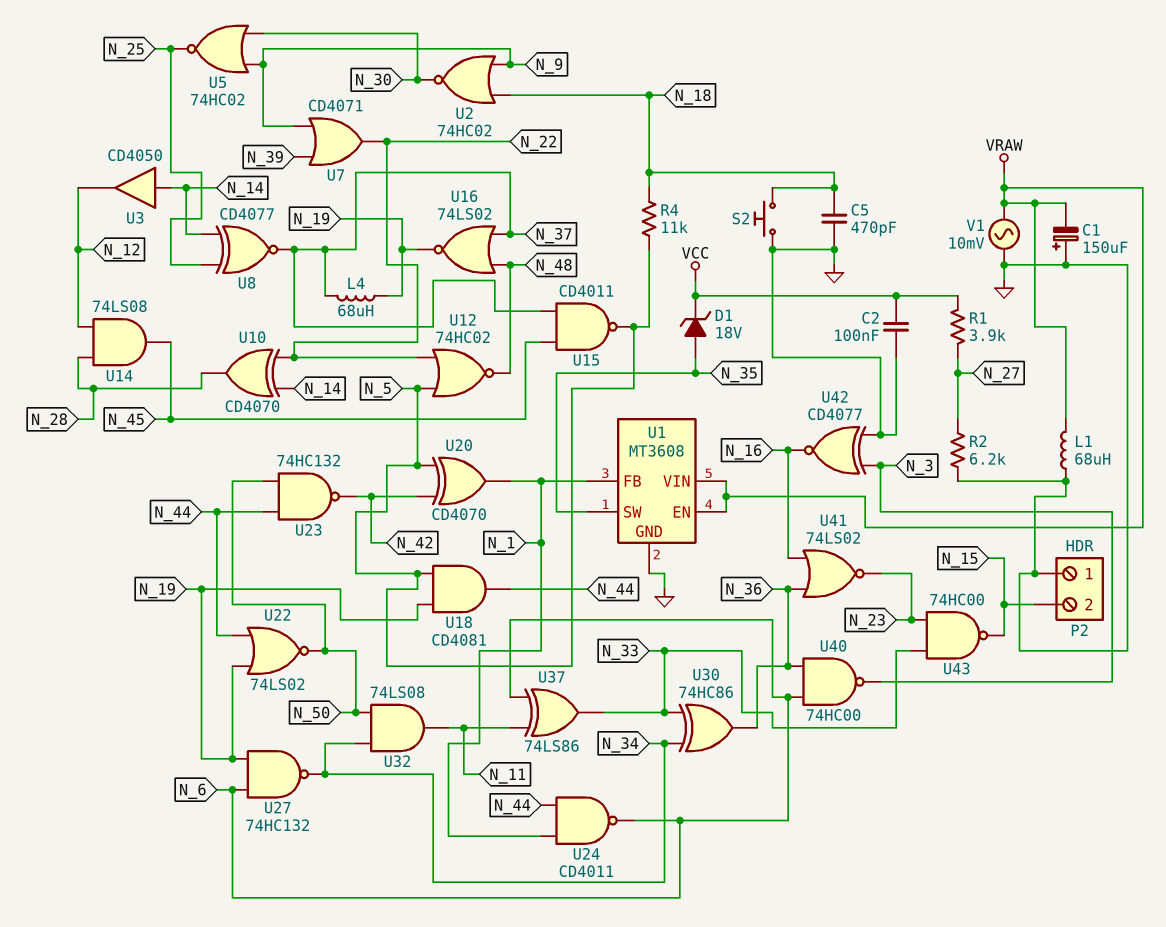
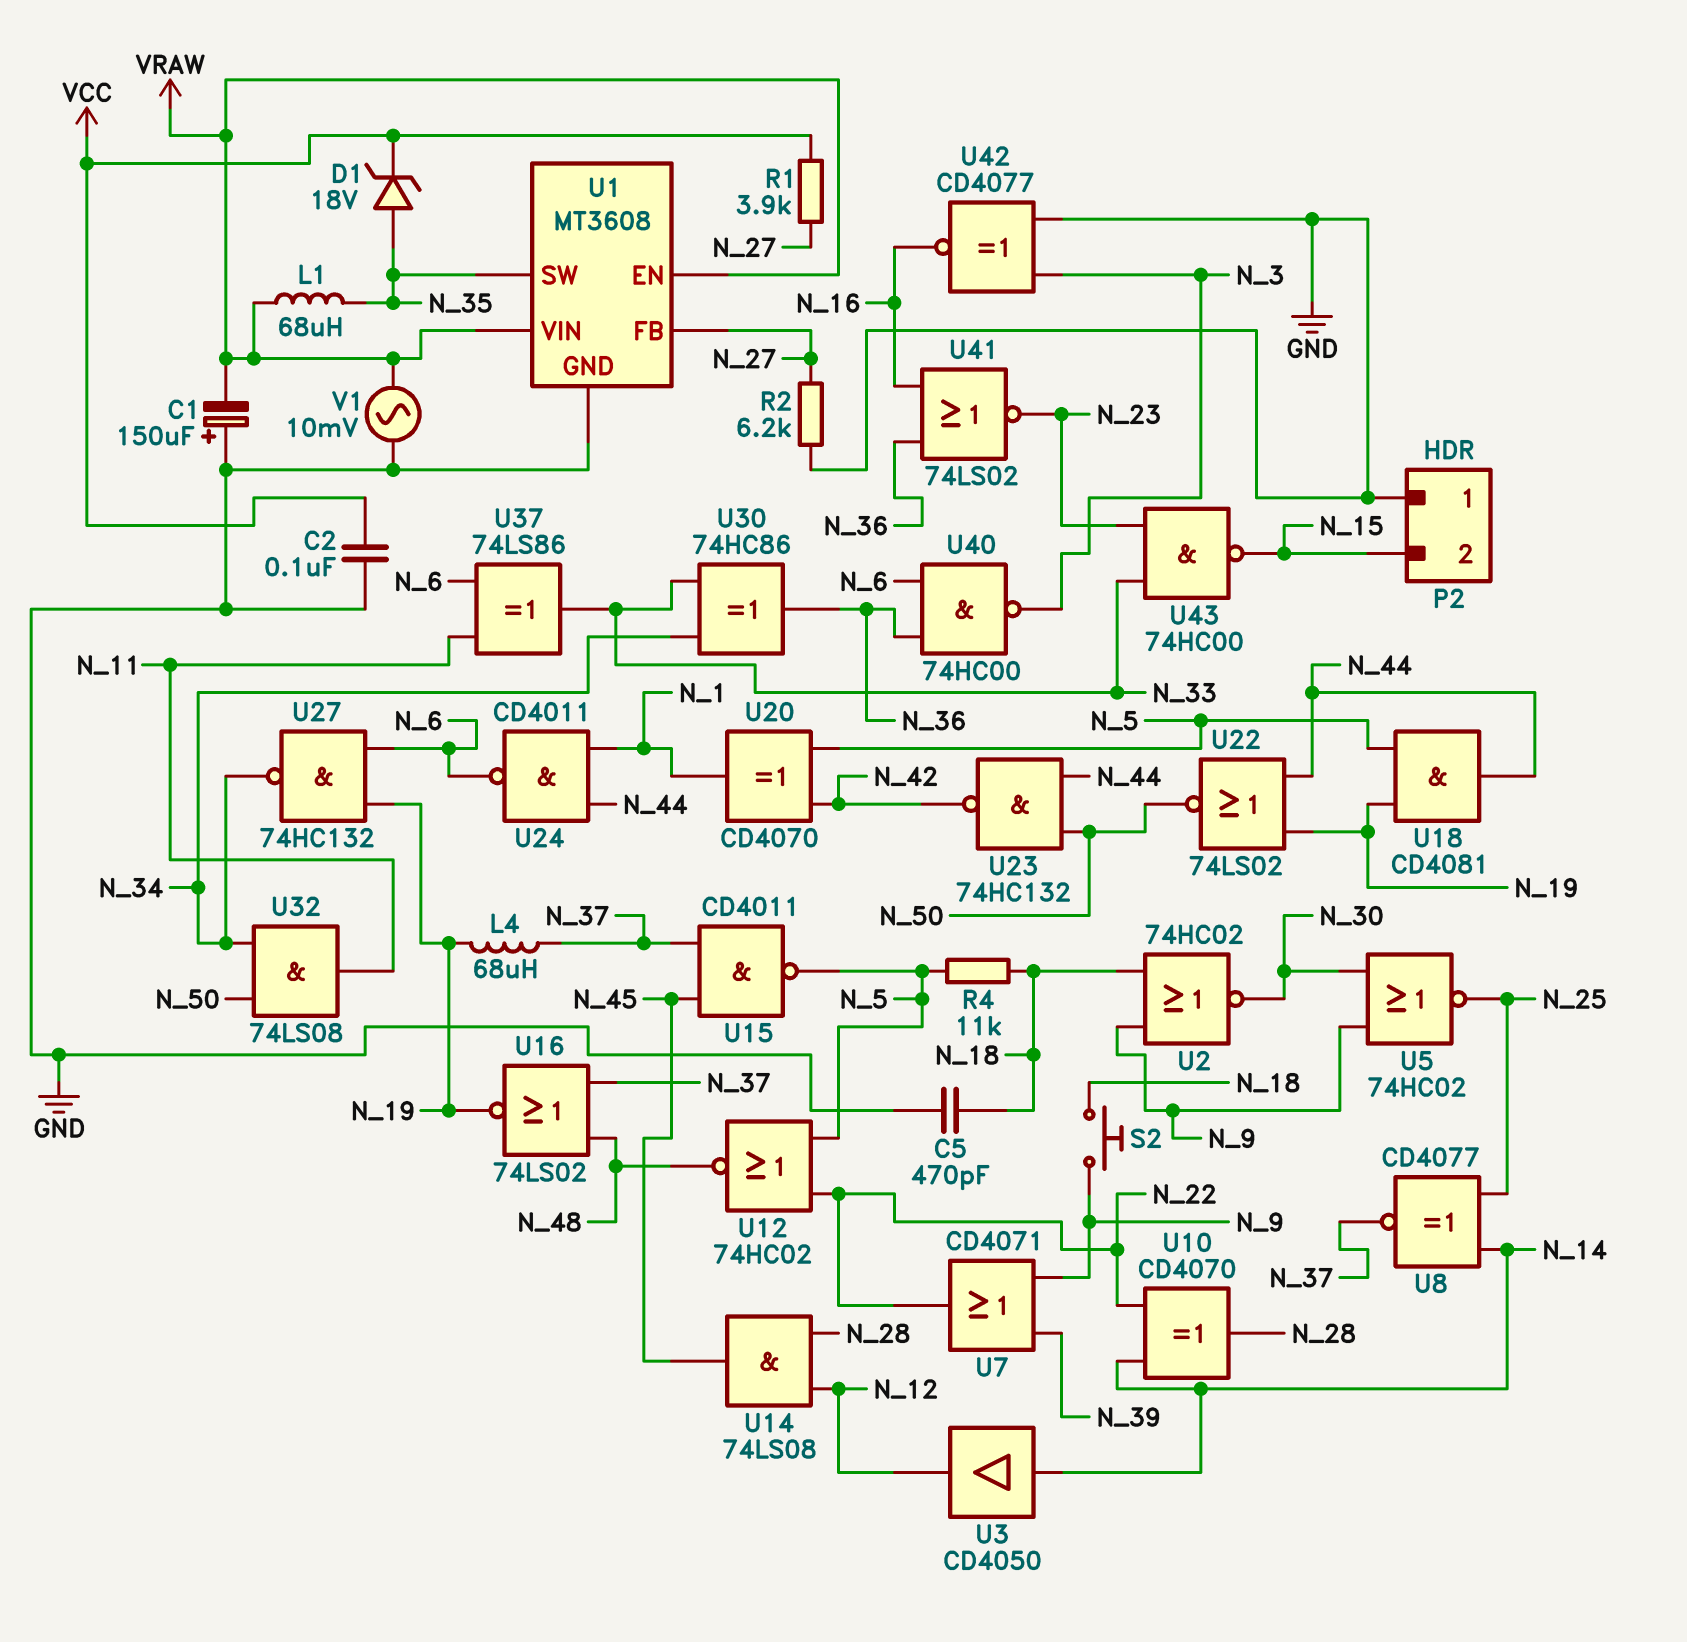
L1: 68uH (GND, VRAW) -> 68uH (N_35, VRAW)
S2: button (GND, N_18) -> button (N_9, N_18)
U1 pin FB: N_1 -> N_27

